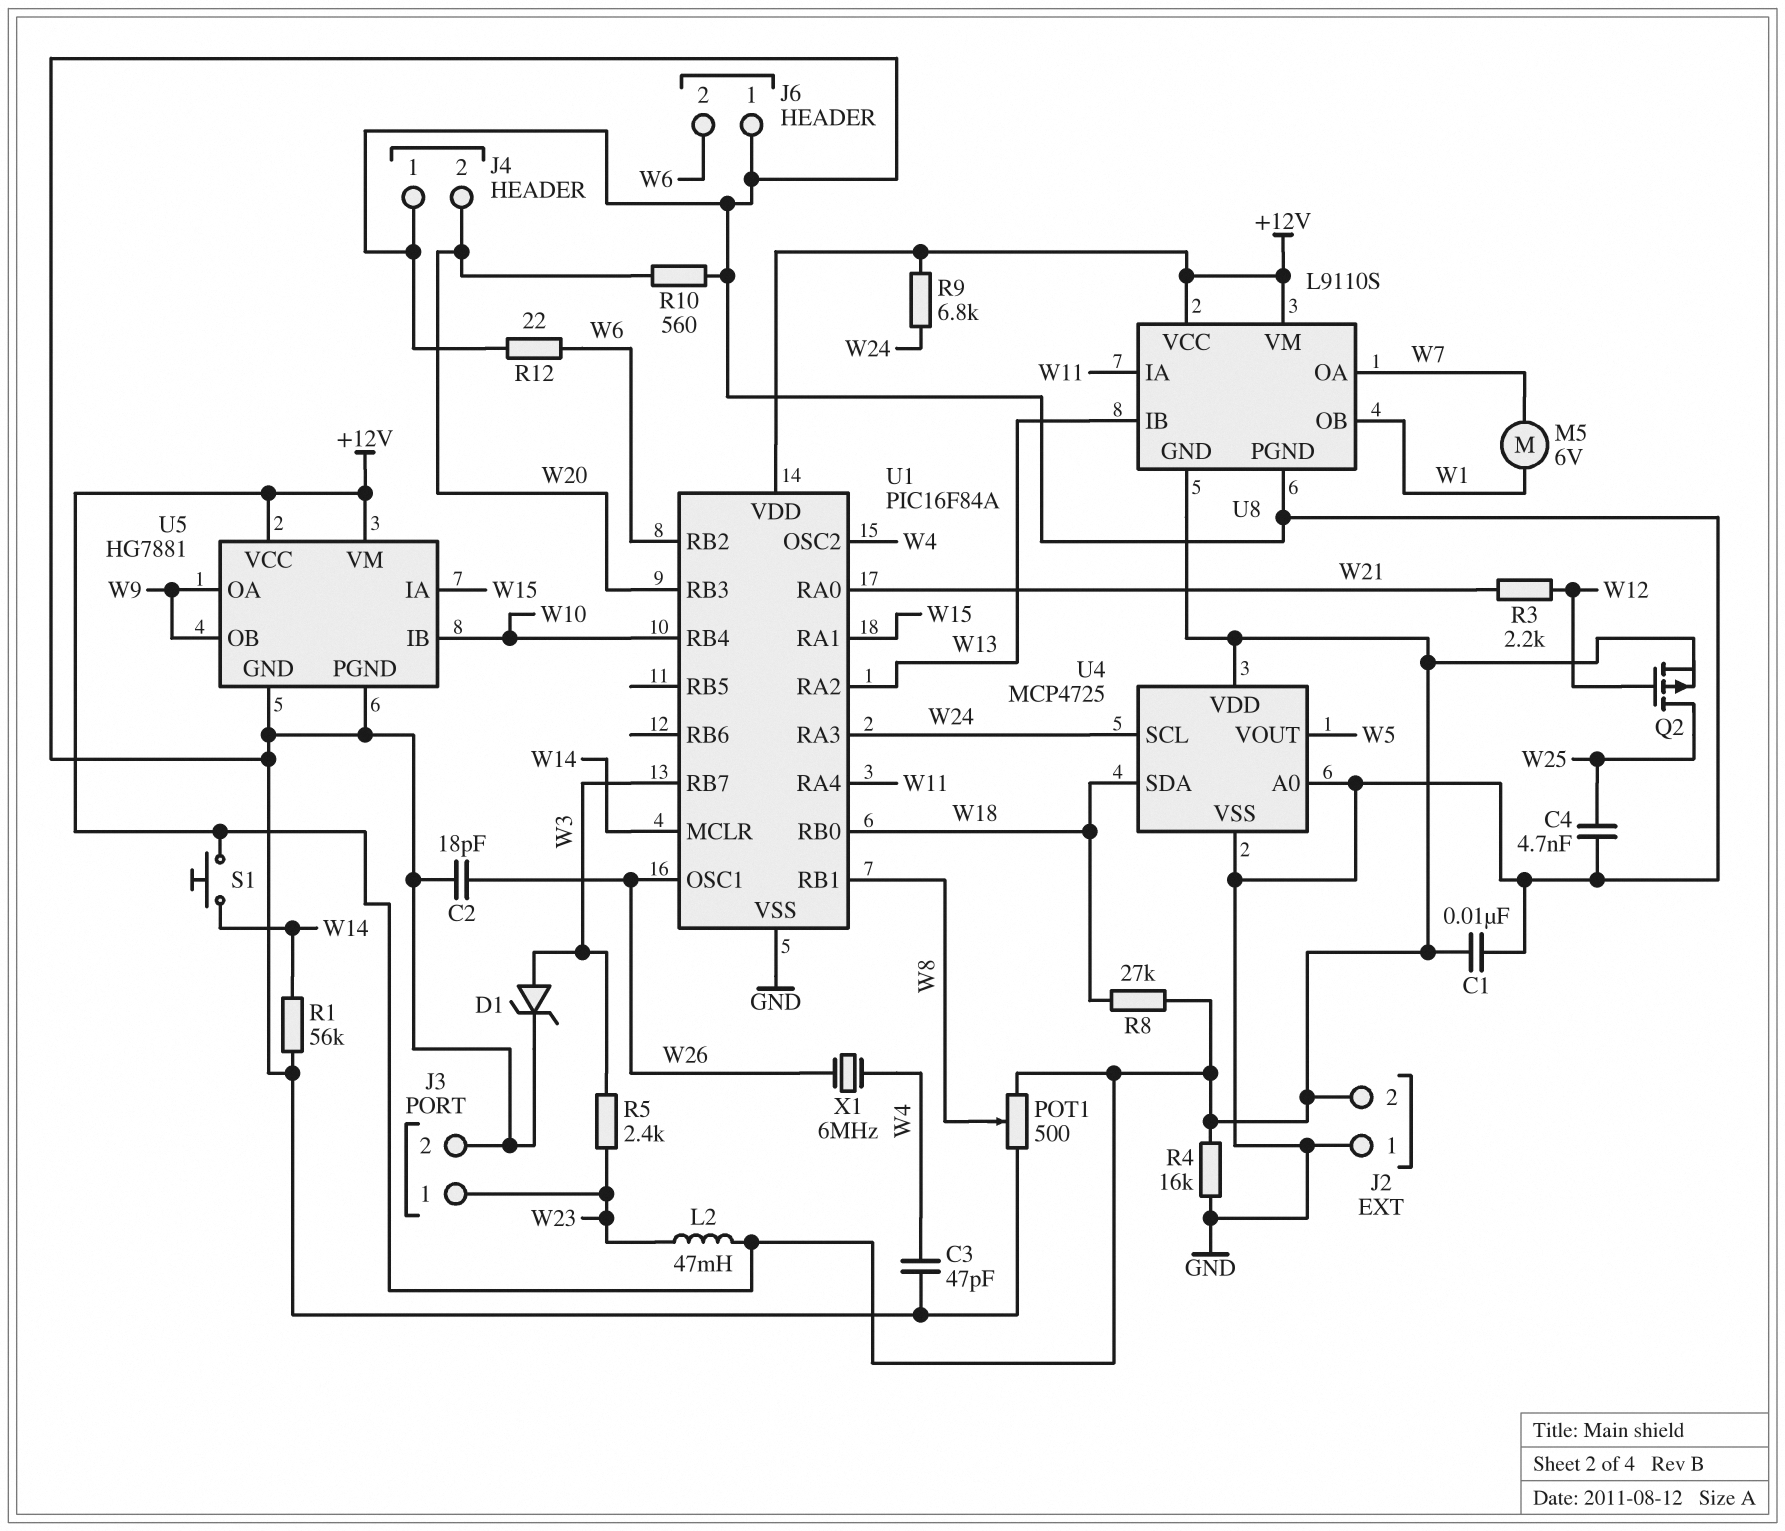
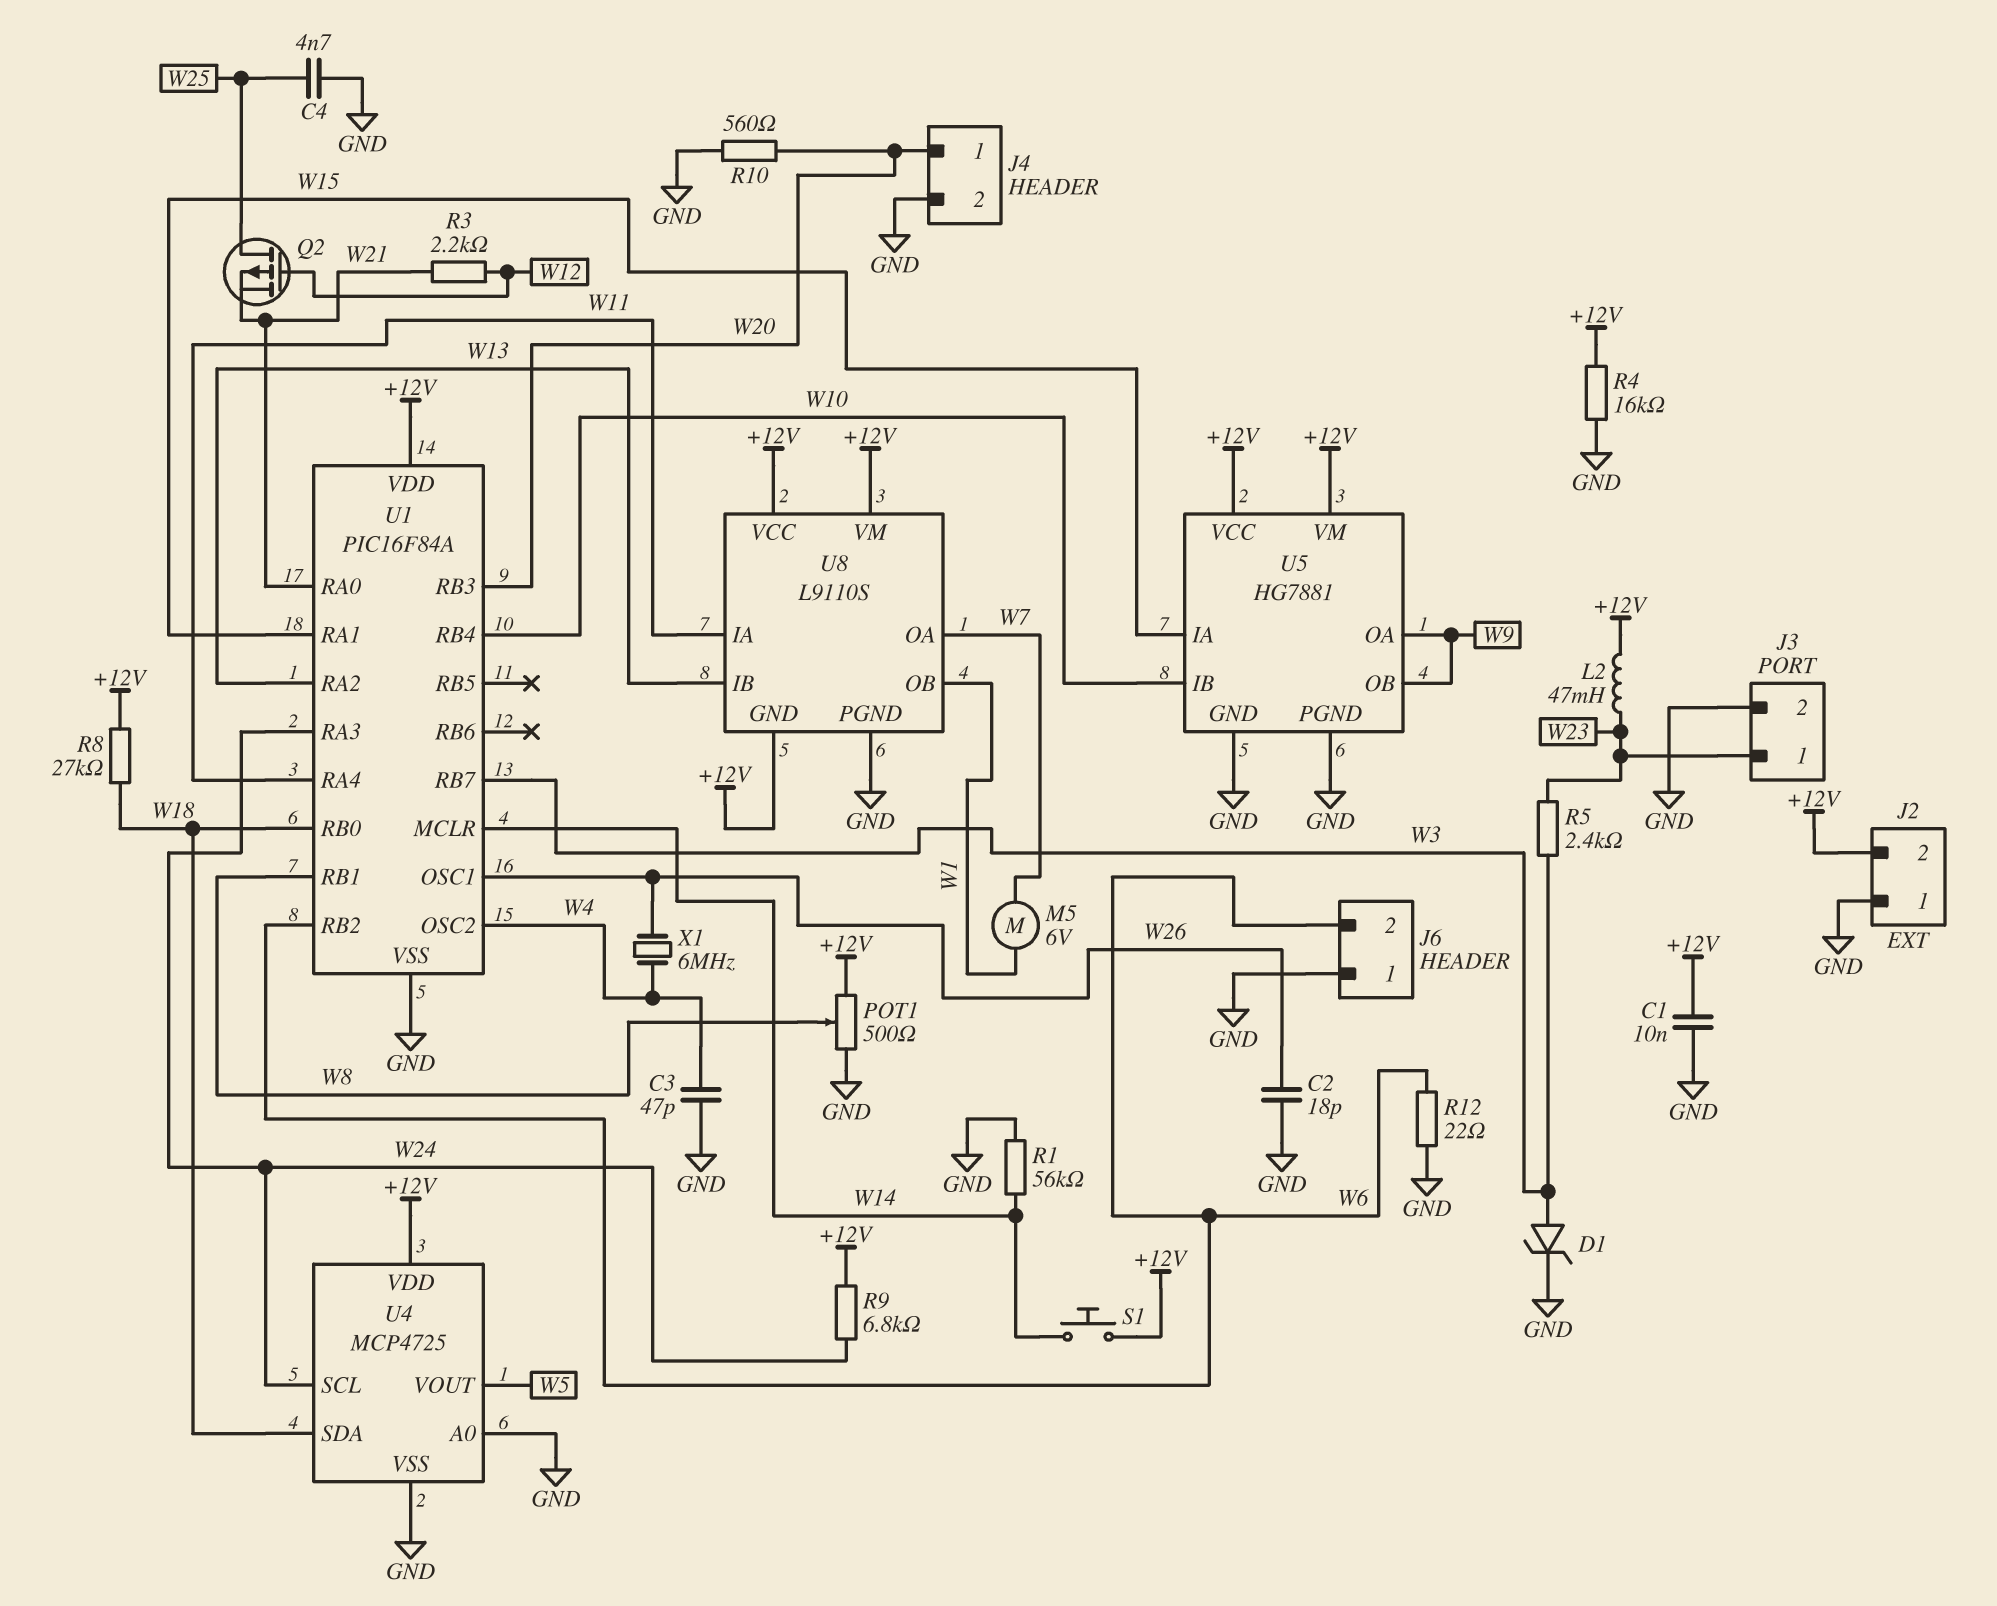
J4 pin 1: GND -> W20
J4 pin 2: W20 -> GND
Q2: PMOS (G W12, D W25, S +12V) -> PMOS (G W12, D W25, S W21)

